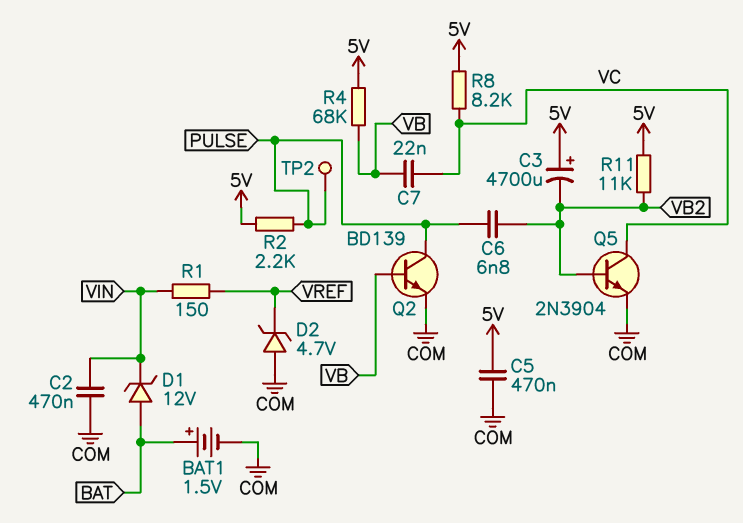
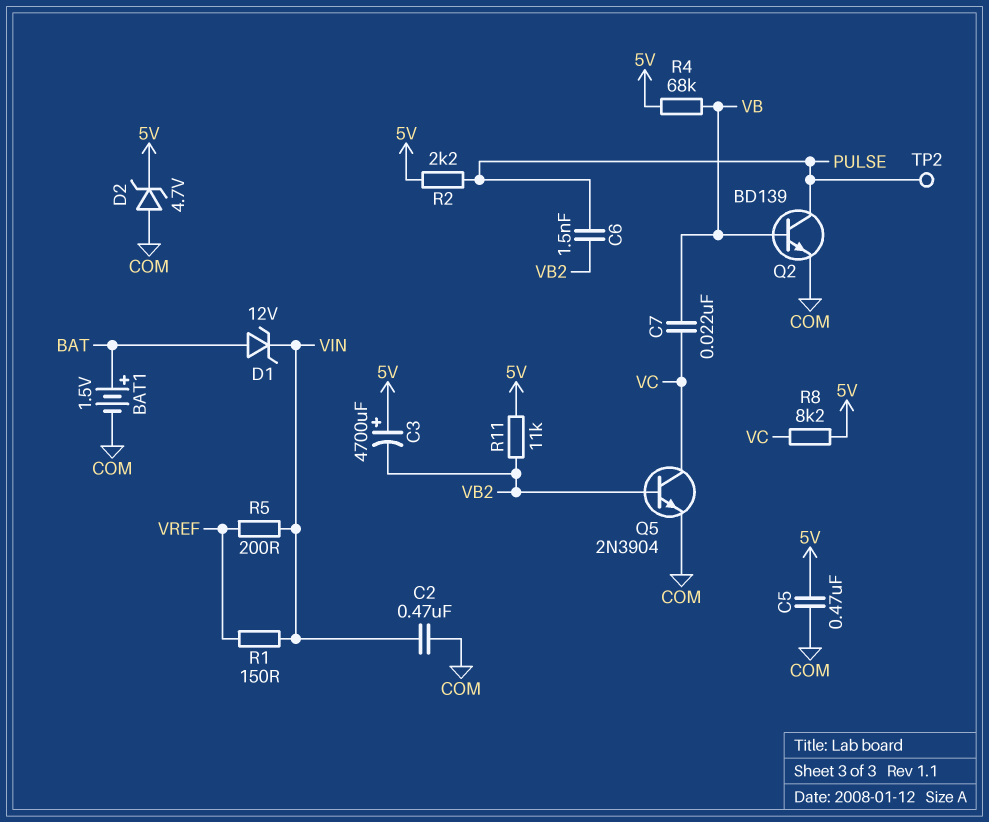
C6: 6.8nF (PULSE, VB2) -> 1.5nF (PULSE, VB2)
D2: zener 4.7V (A COM, K VREF) -> zener 4.7V (A COM, K 5V)
R5: none -> 200 (VIN, VREF)

